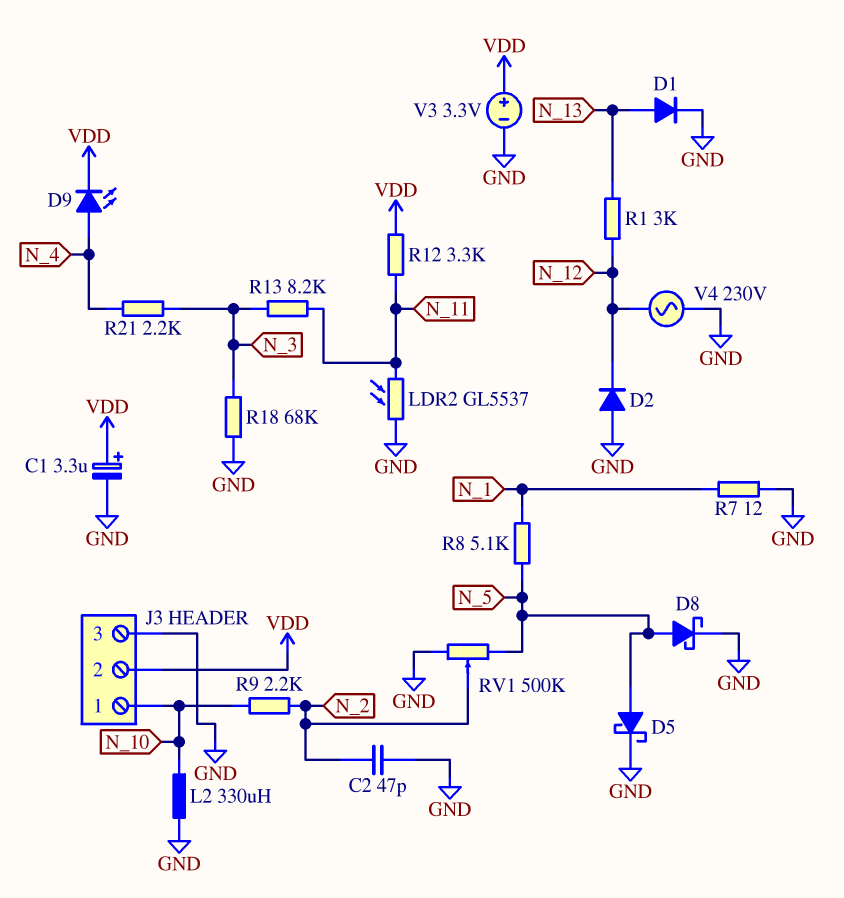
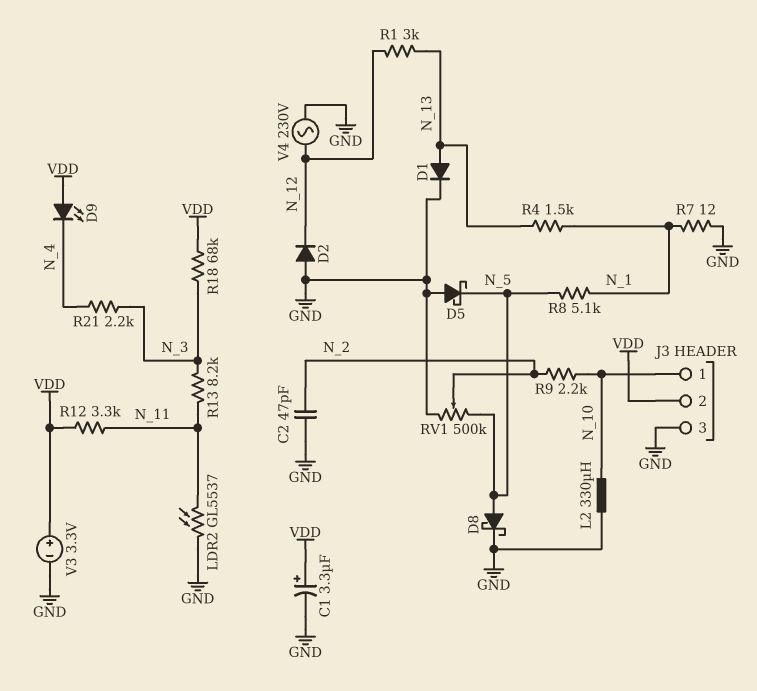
D5: schottky (A N_5, K GND) -> schottky (A GND, K N_5)
D9: LED (A N_4, K VDD) -> LED (A VDD, K N_4)
R4: none -> 1.5k (N_1, N_13)
R18: 68k (GND, N_3) -> 68k (N_3, VDD)

